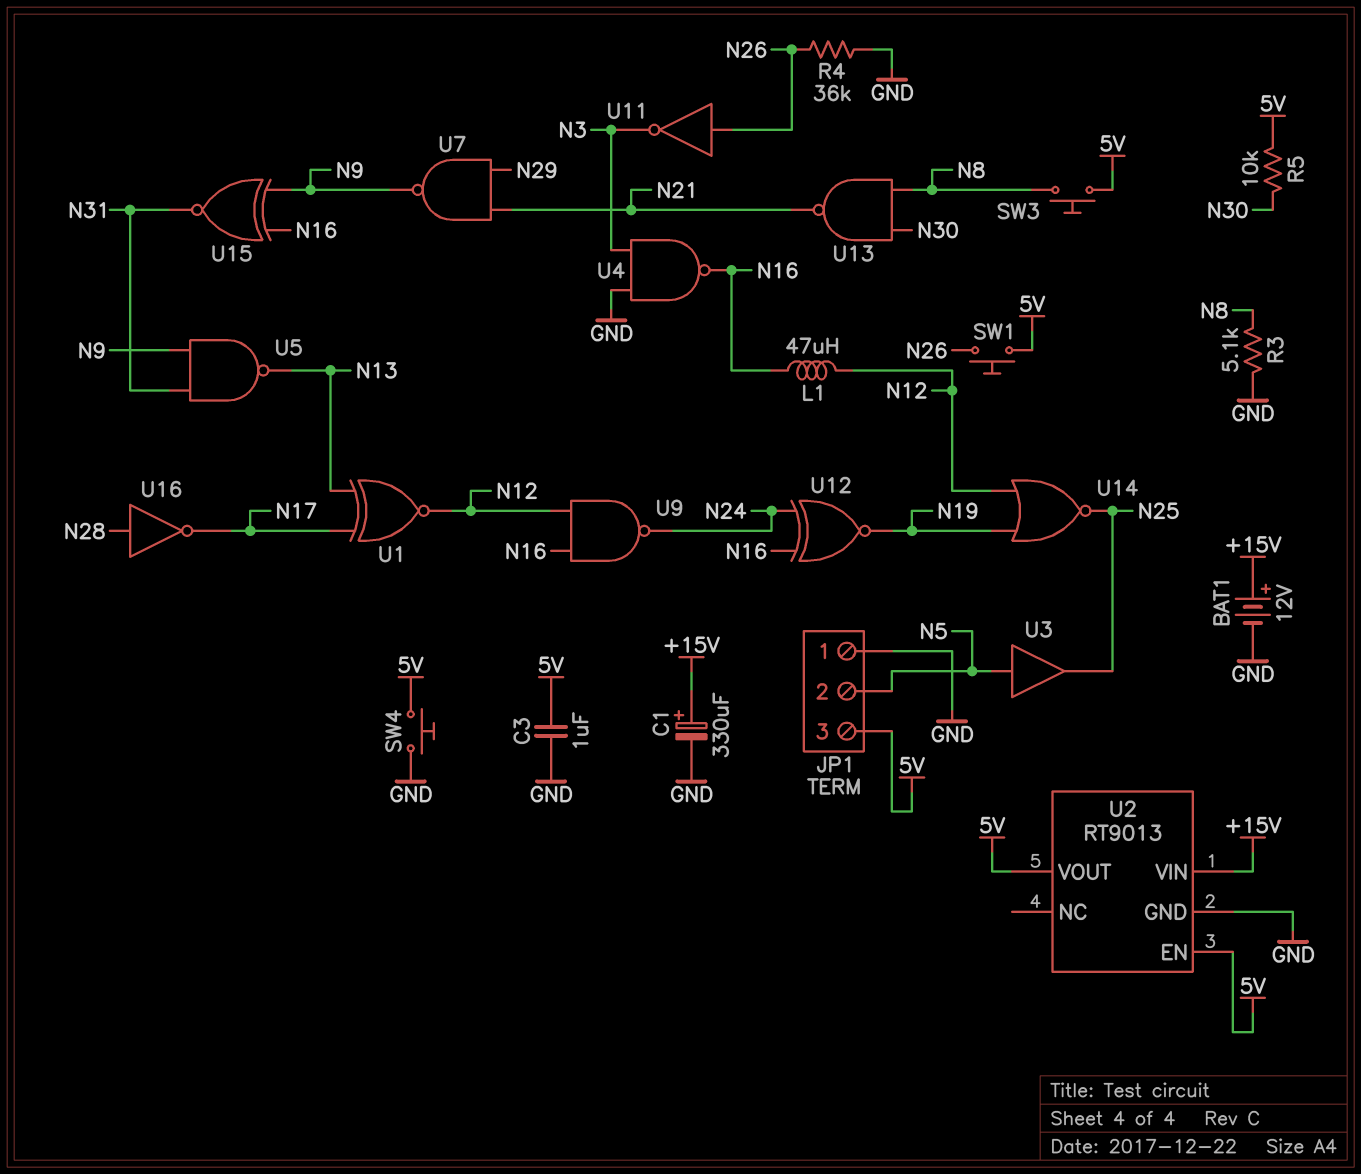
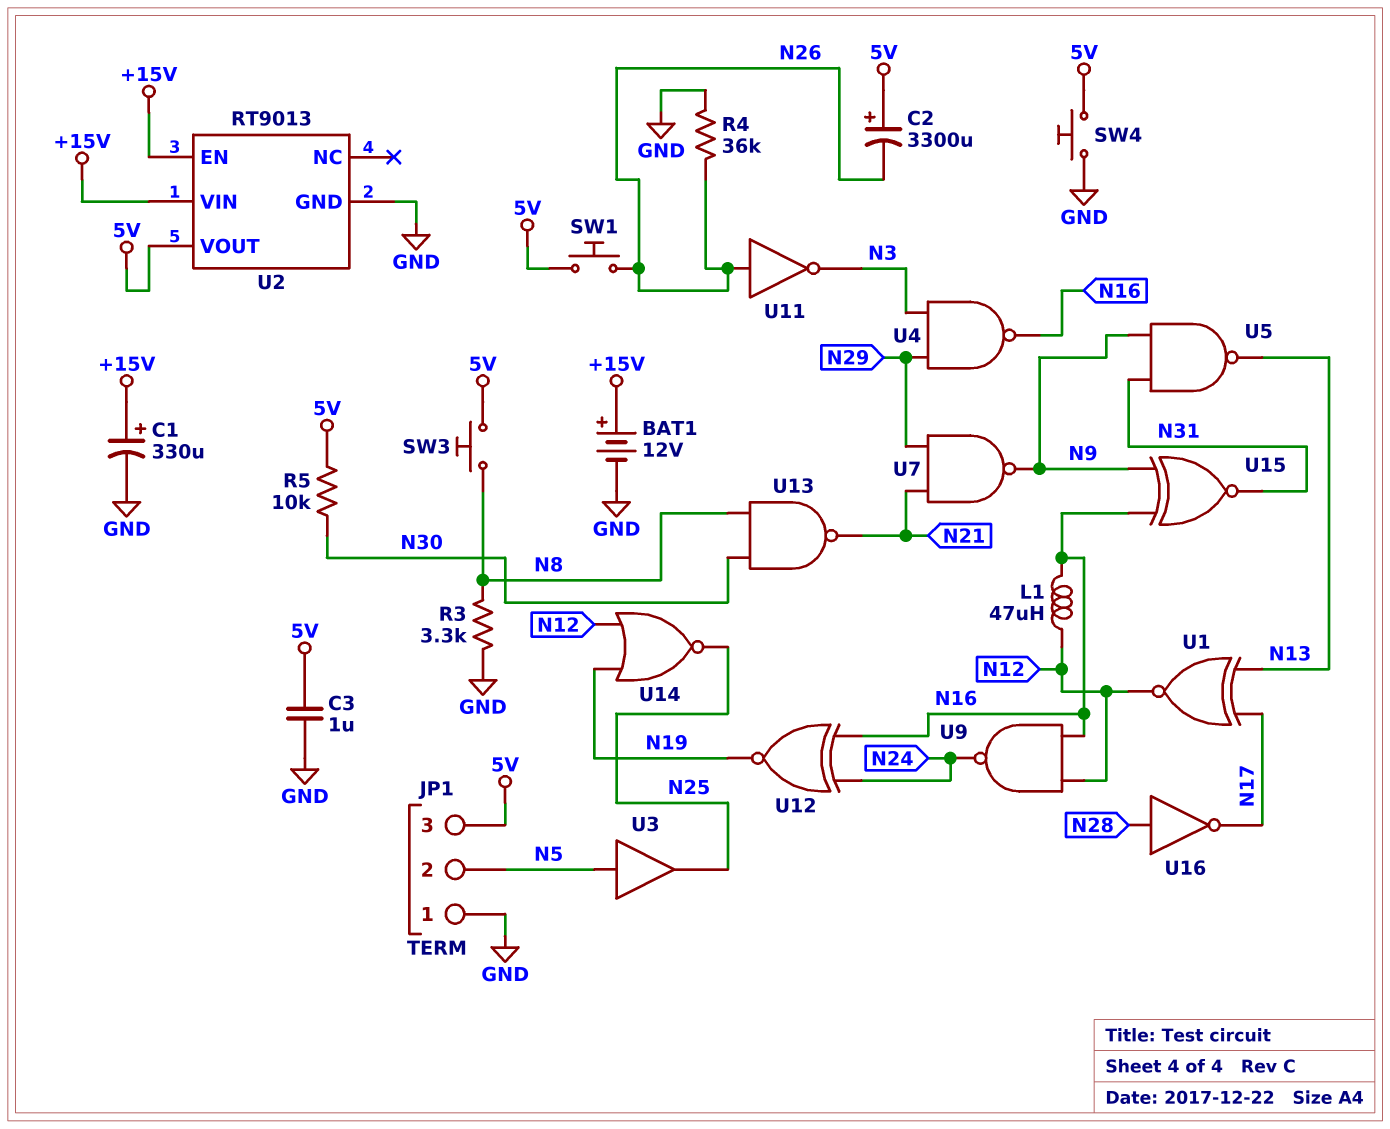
C2: none -> 3300uF (plus 5V, minus N26)
R3: 5.1k (GND, N8) -> 3.3k (GND, N8)
U2 pin EN: 5V -> +15V
U4: NAND (in GND, in N3, out N16) -> NAND (in N3, in N29, out N16)

